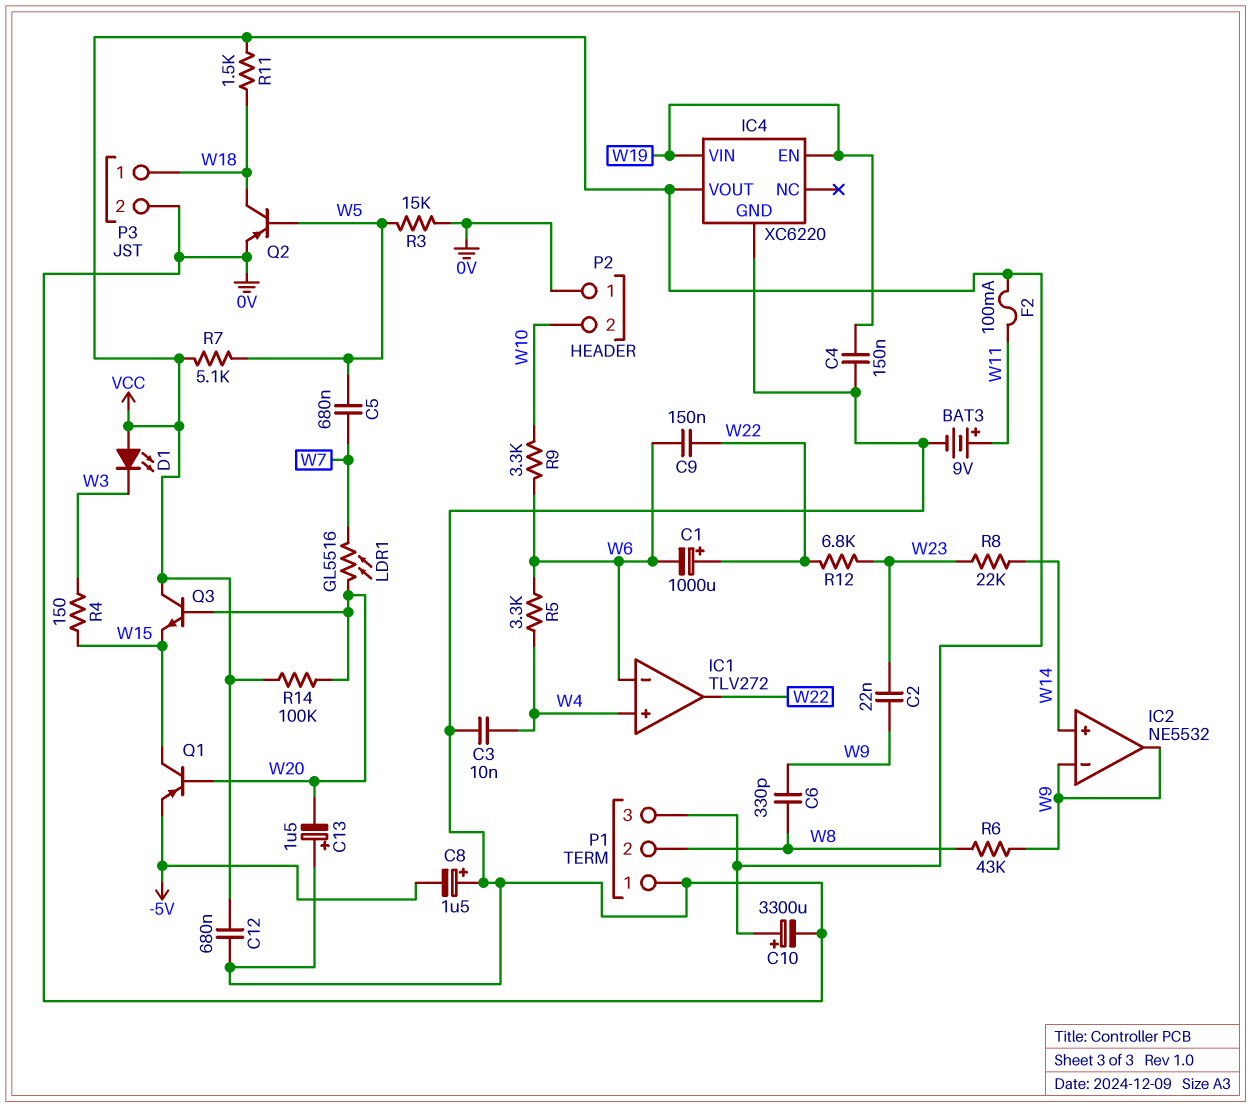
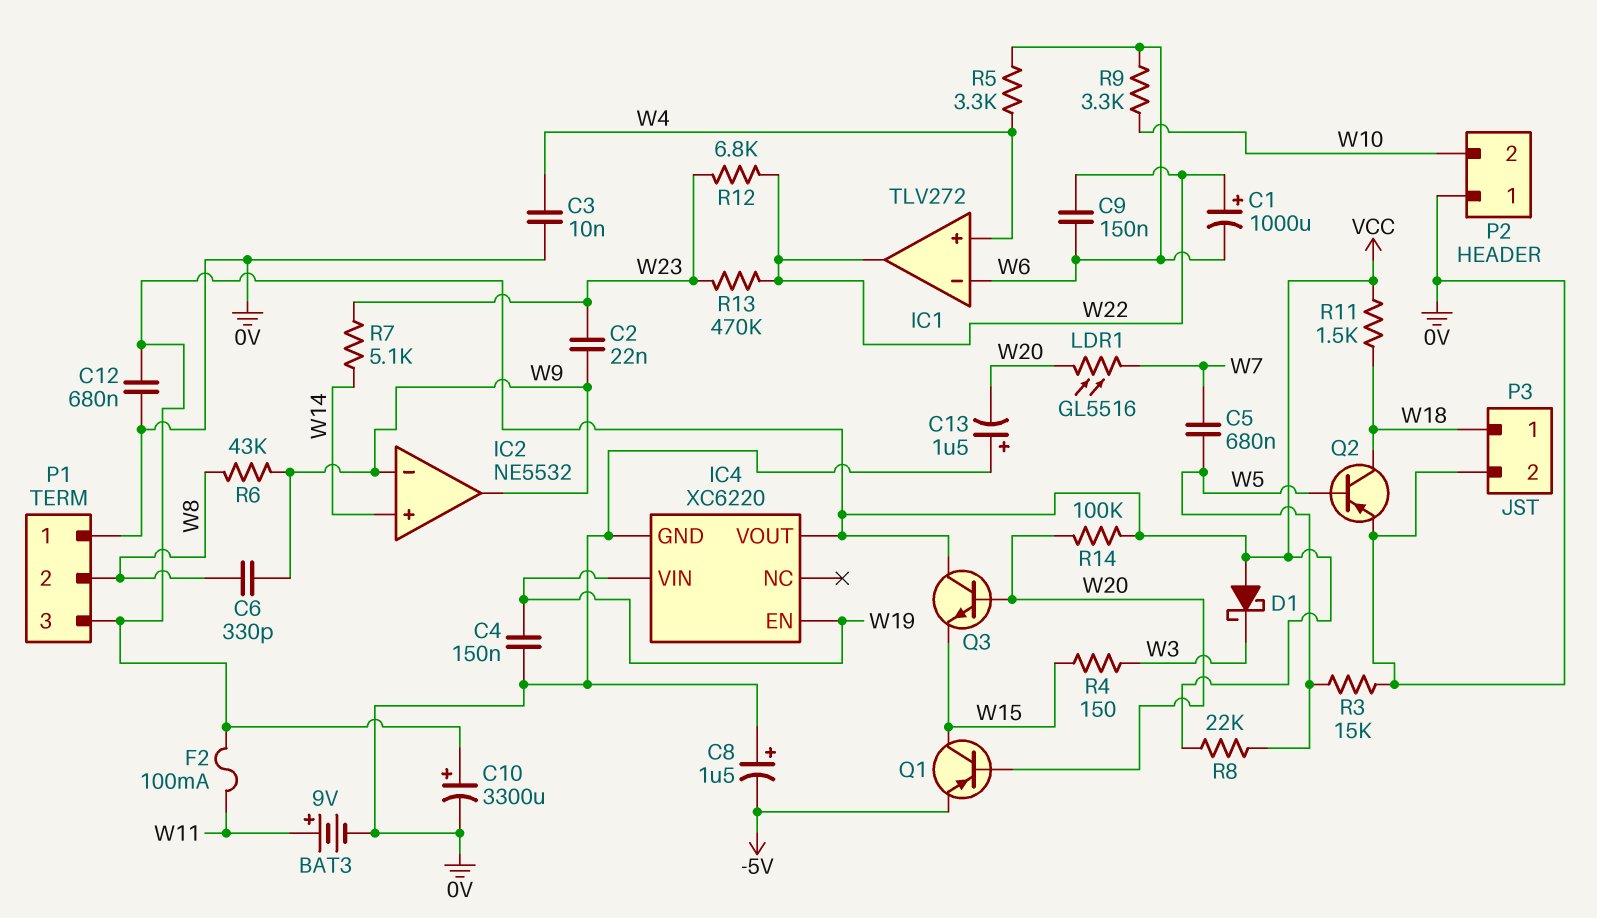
D1: LED (A VCC, K W3) -> schottky (A VCC, K W3)
R7: 5.1k (VCC, W5) -> 5.1k (W14, W23)
R8: 22k (W14, W23) -> 22k (VCC, W5)
R13: none -> 470k (W22, W23)

